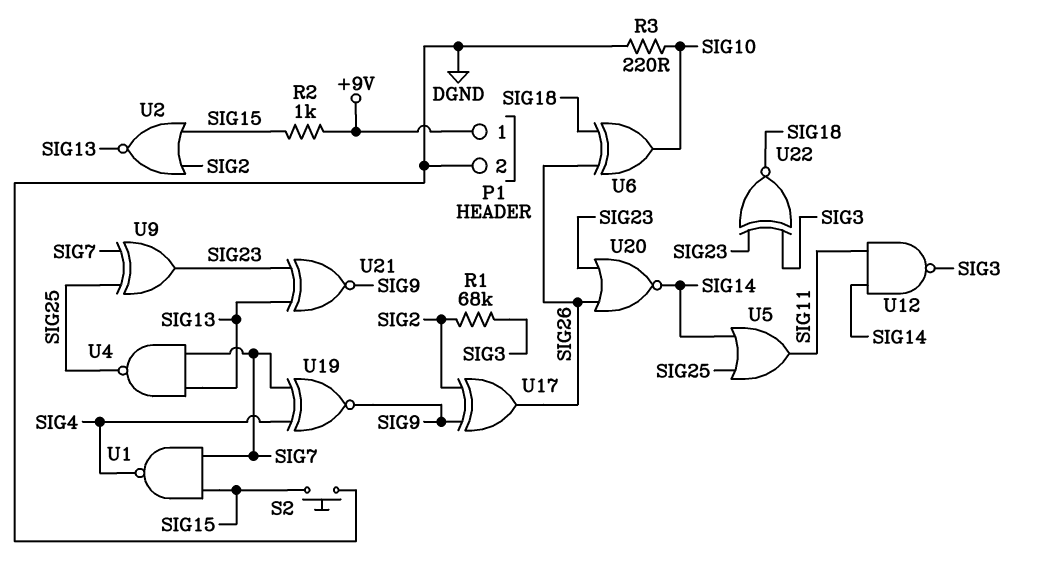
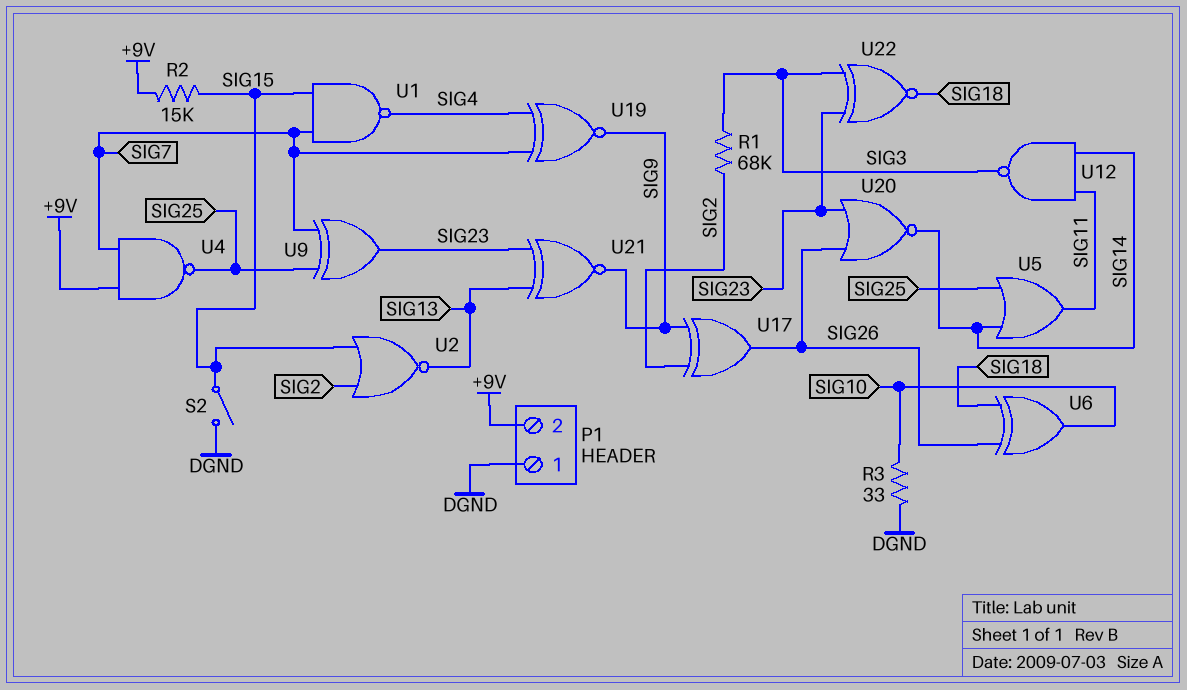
P1 pin 1: +9V -> DGND
P1 pin 2: DGND -> +9V
R2: 1k (+9V, SIG15) -> 15k (+9V, SIG15)
R3: 220 (DGND, SIG10) -> 33 (DGND, SIG10)
S2: button (DGND, SIG15) -> switch (DGND, SIG15)
U4: NAND (in SIG7, in SIG13, out SIG25) -> NAND (in +9V, in SIG7, out SIG25)

